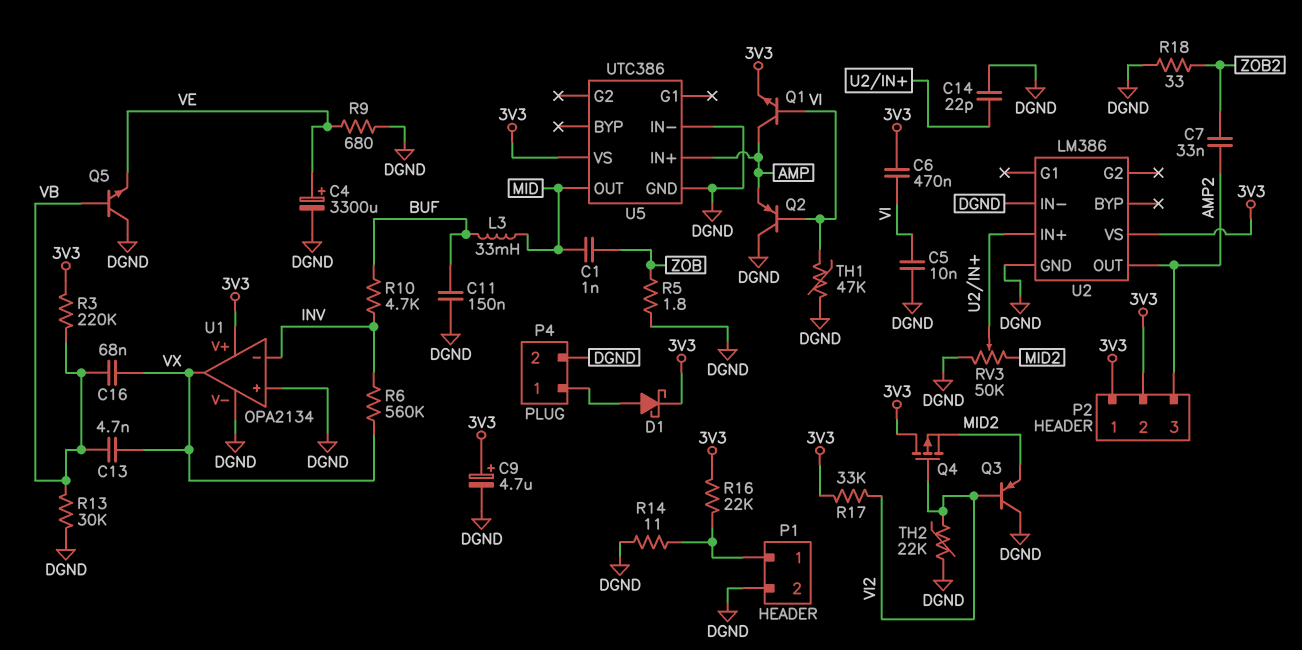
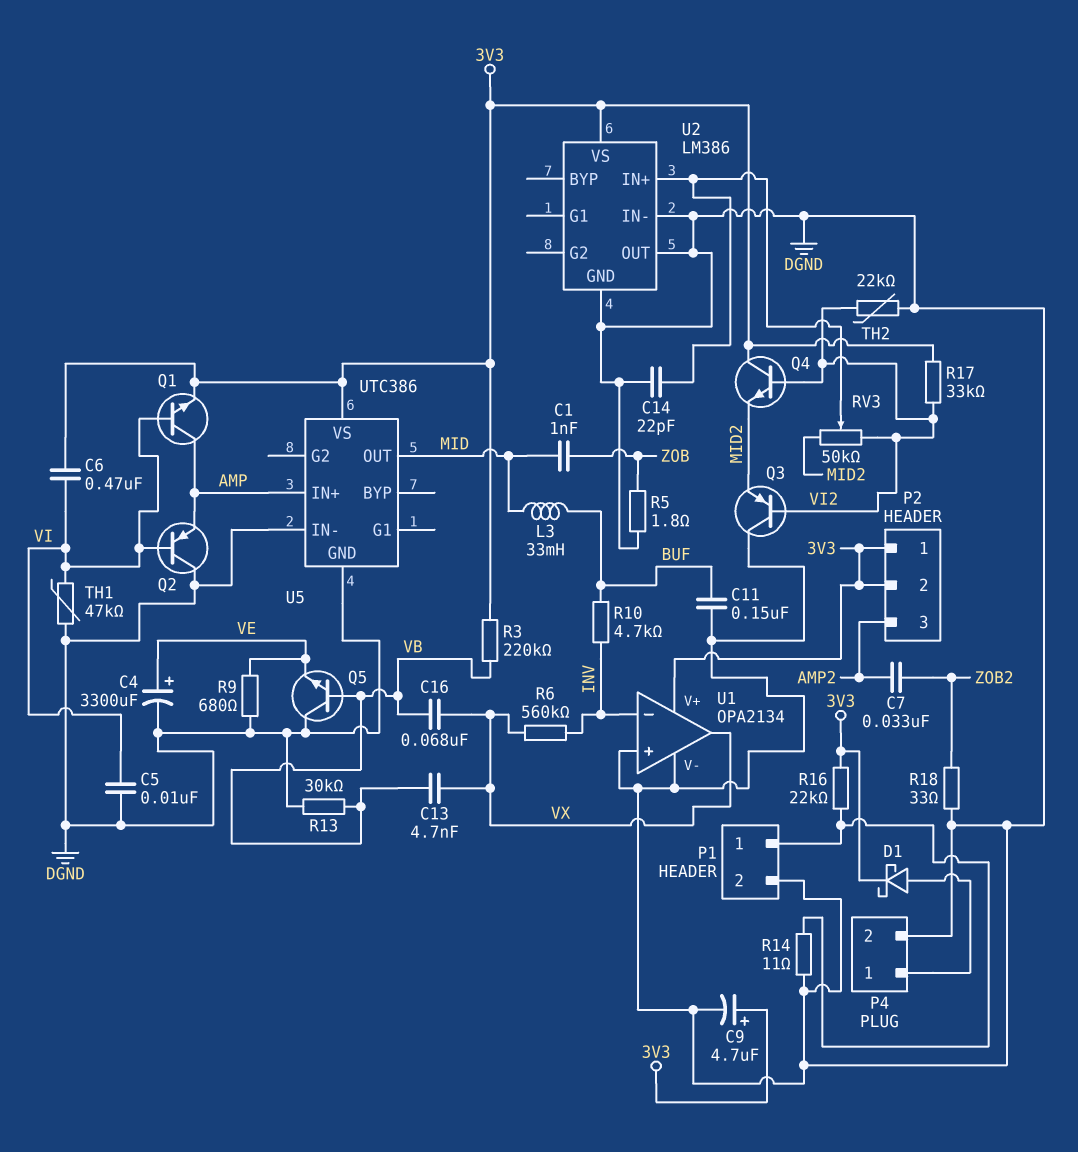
Q4: PMOS (G VI2, D 3V3, S MID2) -> NPN (B VI2, C 3V3, E MID2)
RV3: 50k (DGND, MID2, wiper U2/IN+) -> 50k (MID2, VI2, wiper U2/IN+)
U2 pin OUT: AMP2 -> DGND

